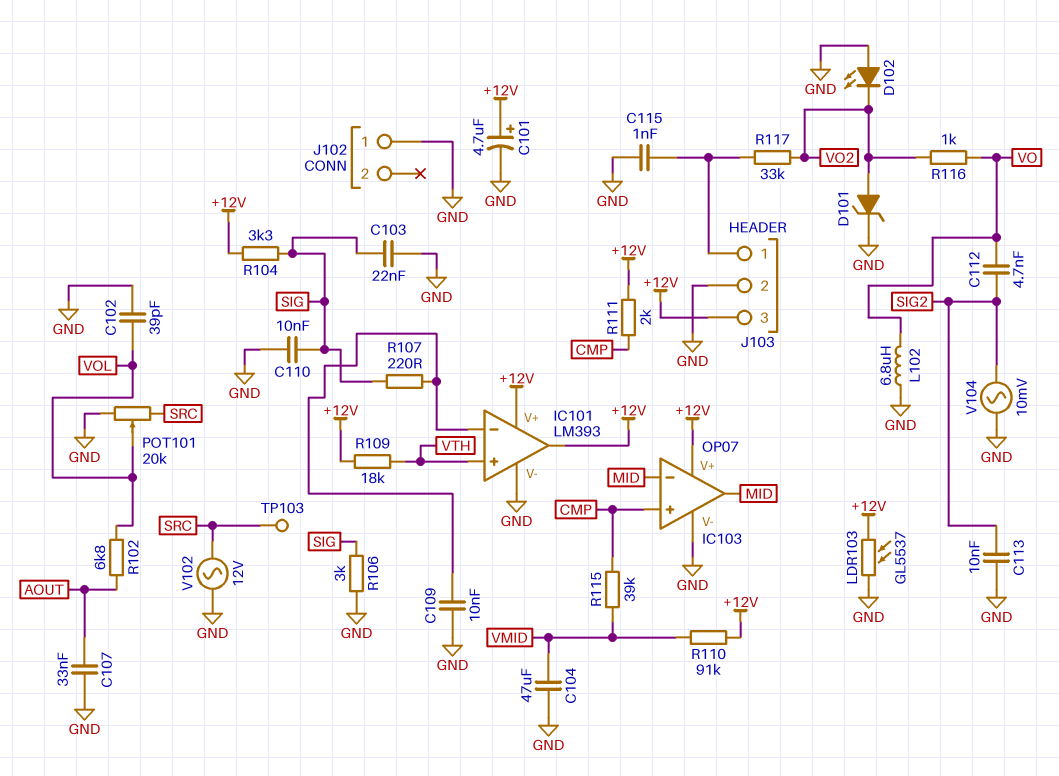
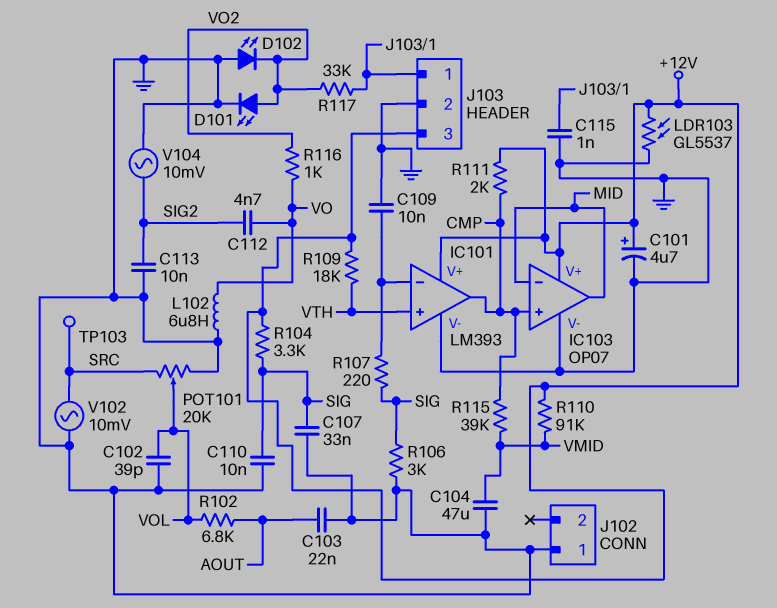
C103: 22nF (GND, SIG) -> 22nF (AOUT, GND)
C107: 33nF (AOUT, GND) -> 33nF (GND, SIG)
D101: zener (A VO2, K GND) -> LED (A VO2, K GND)
IC101 pin out: +12V -> CMP
V102: AC 12V (GND, SRC) -> AC 10mV (GND, SRC)

